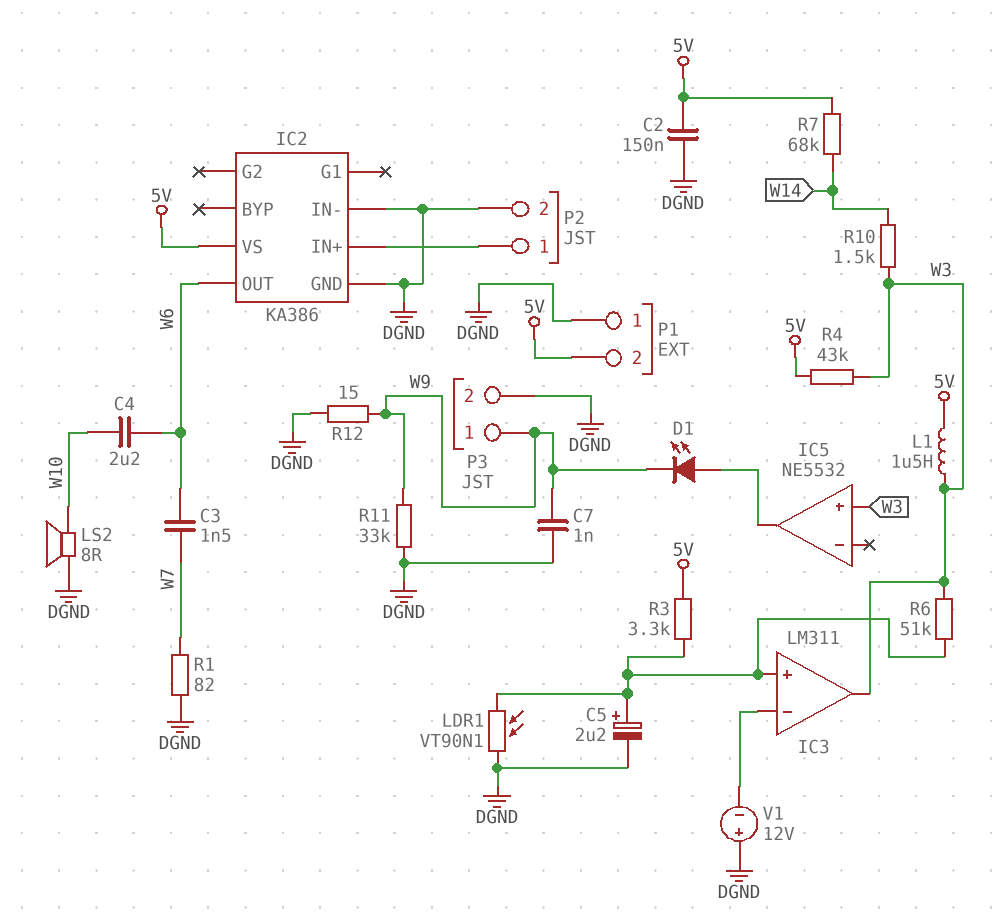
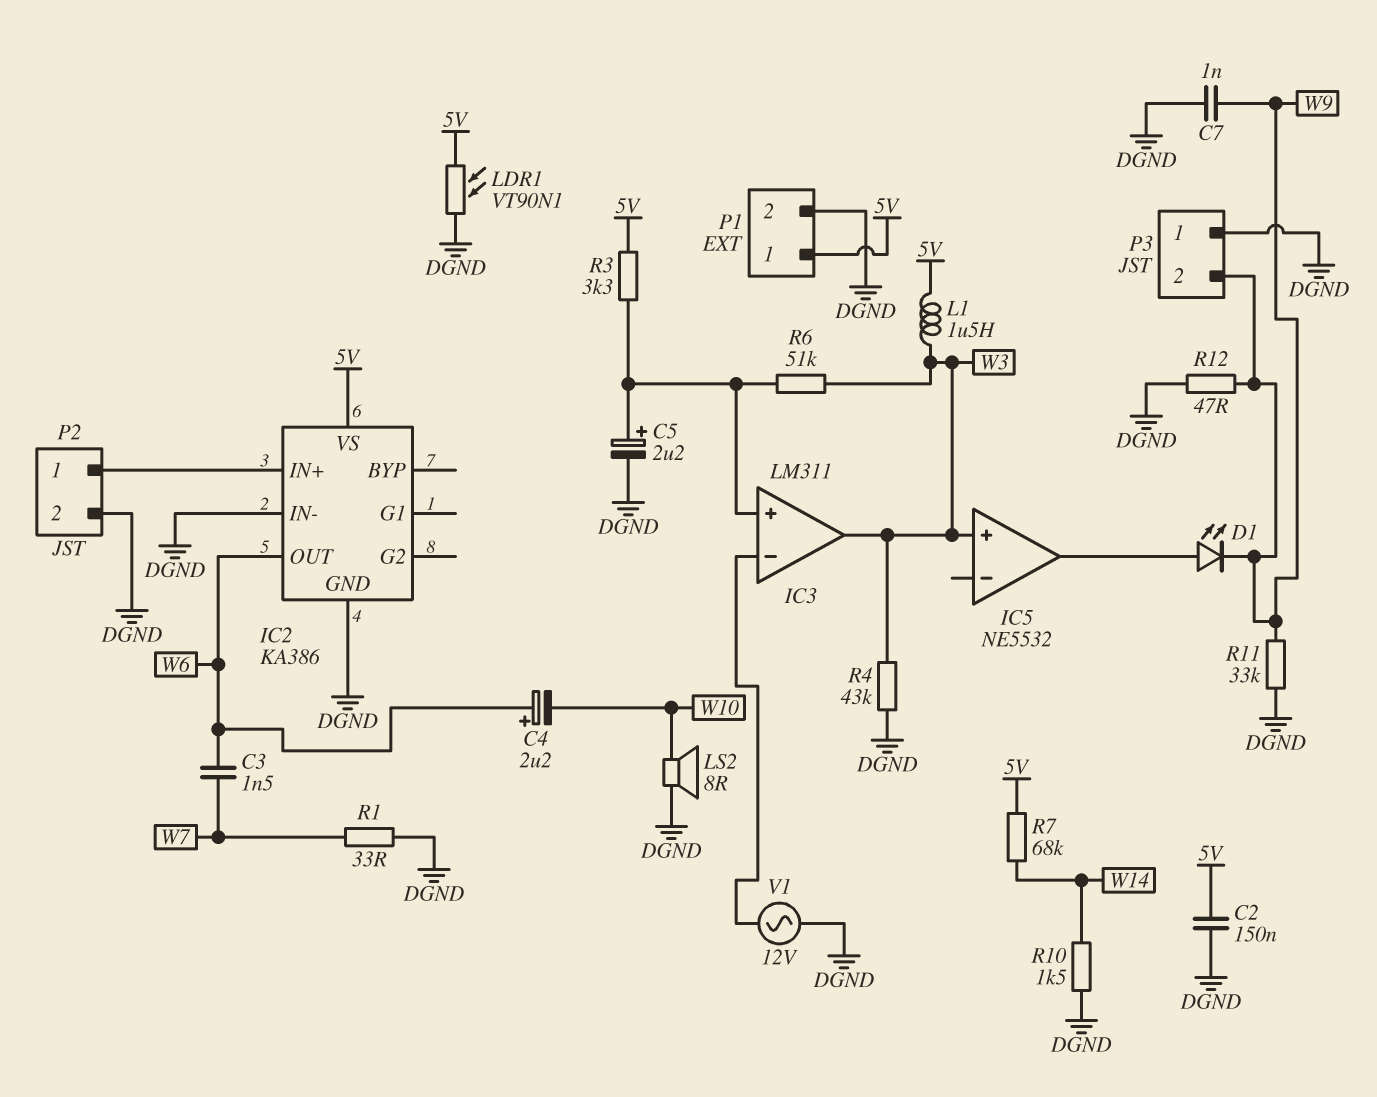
C4: 2.2uF (W6, W10) -> 2.2uF (plus W6, minus W10)
LDR1: VT90N1 (DGND, IC3/in+) -> VT90N1 (5V, DGND)
P1 pin 1: DGND -> 5V
P1 pin 2: 5V -> DGND
P3 pin 1: W9 -> DGND
P3 pin 2: DGND -> W9
R1: 82 (DGND, W7) -> 33 (DGND, W7)
R4: 43k (5V, W3) -> 43k (DGND, W3)
R10: 1.5k (W3, W14) -> 1.5k (DGND, W14)
R12: 15 (DGND, W9) -> 47 (DGND, W9)
V1: 12V (plus DGND, minus IC3/in-) -> AC 12V (DGND, IC3/in-)

